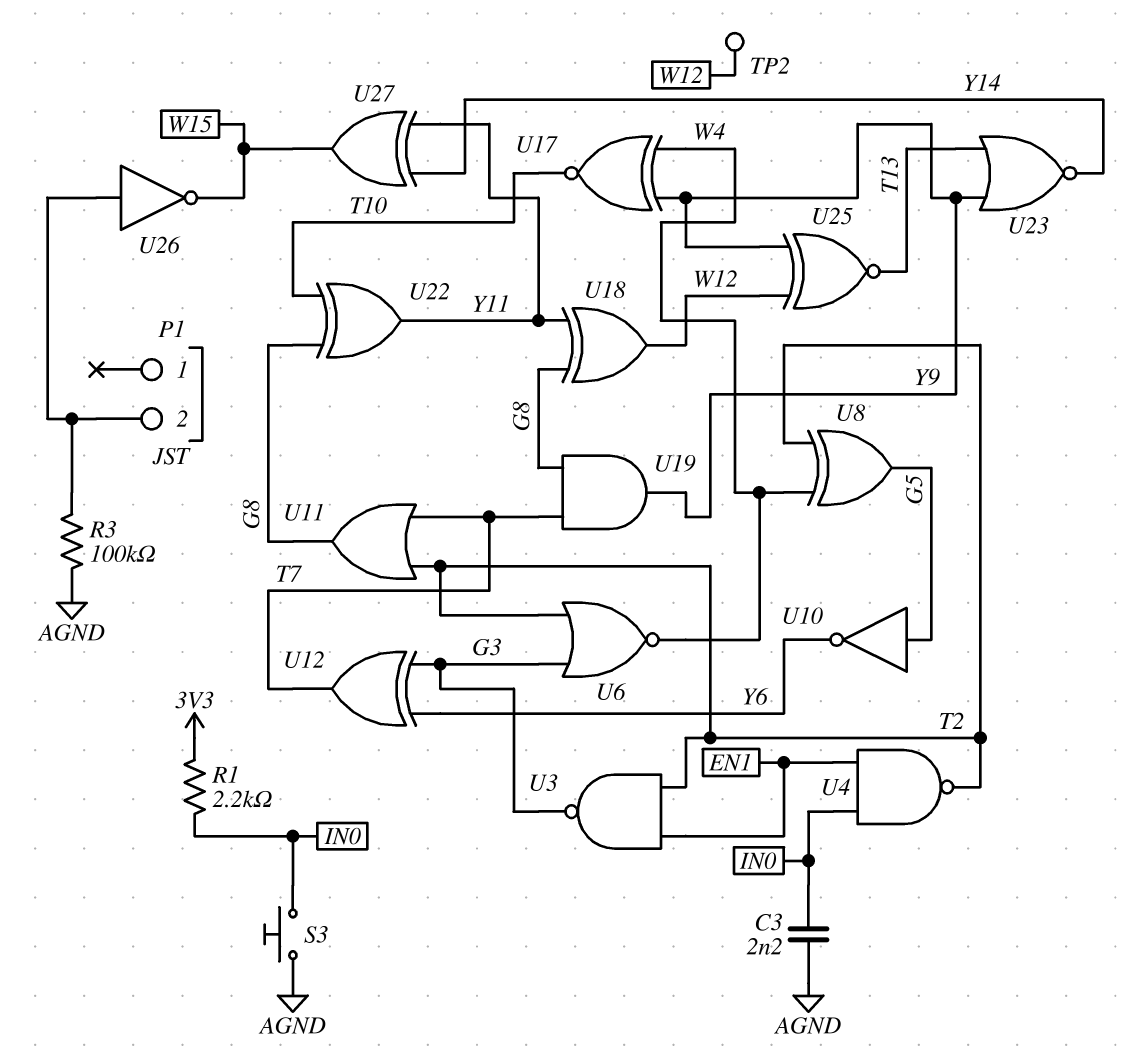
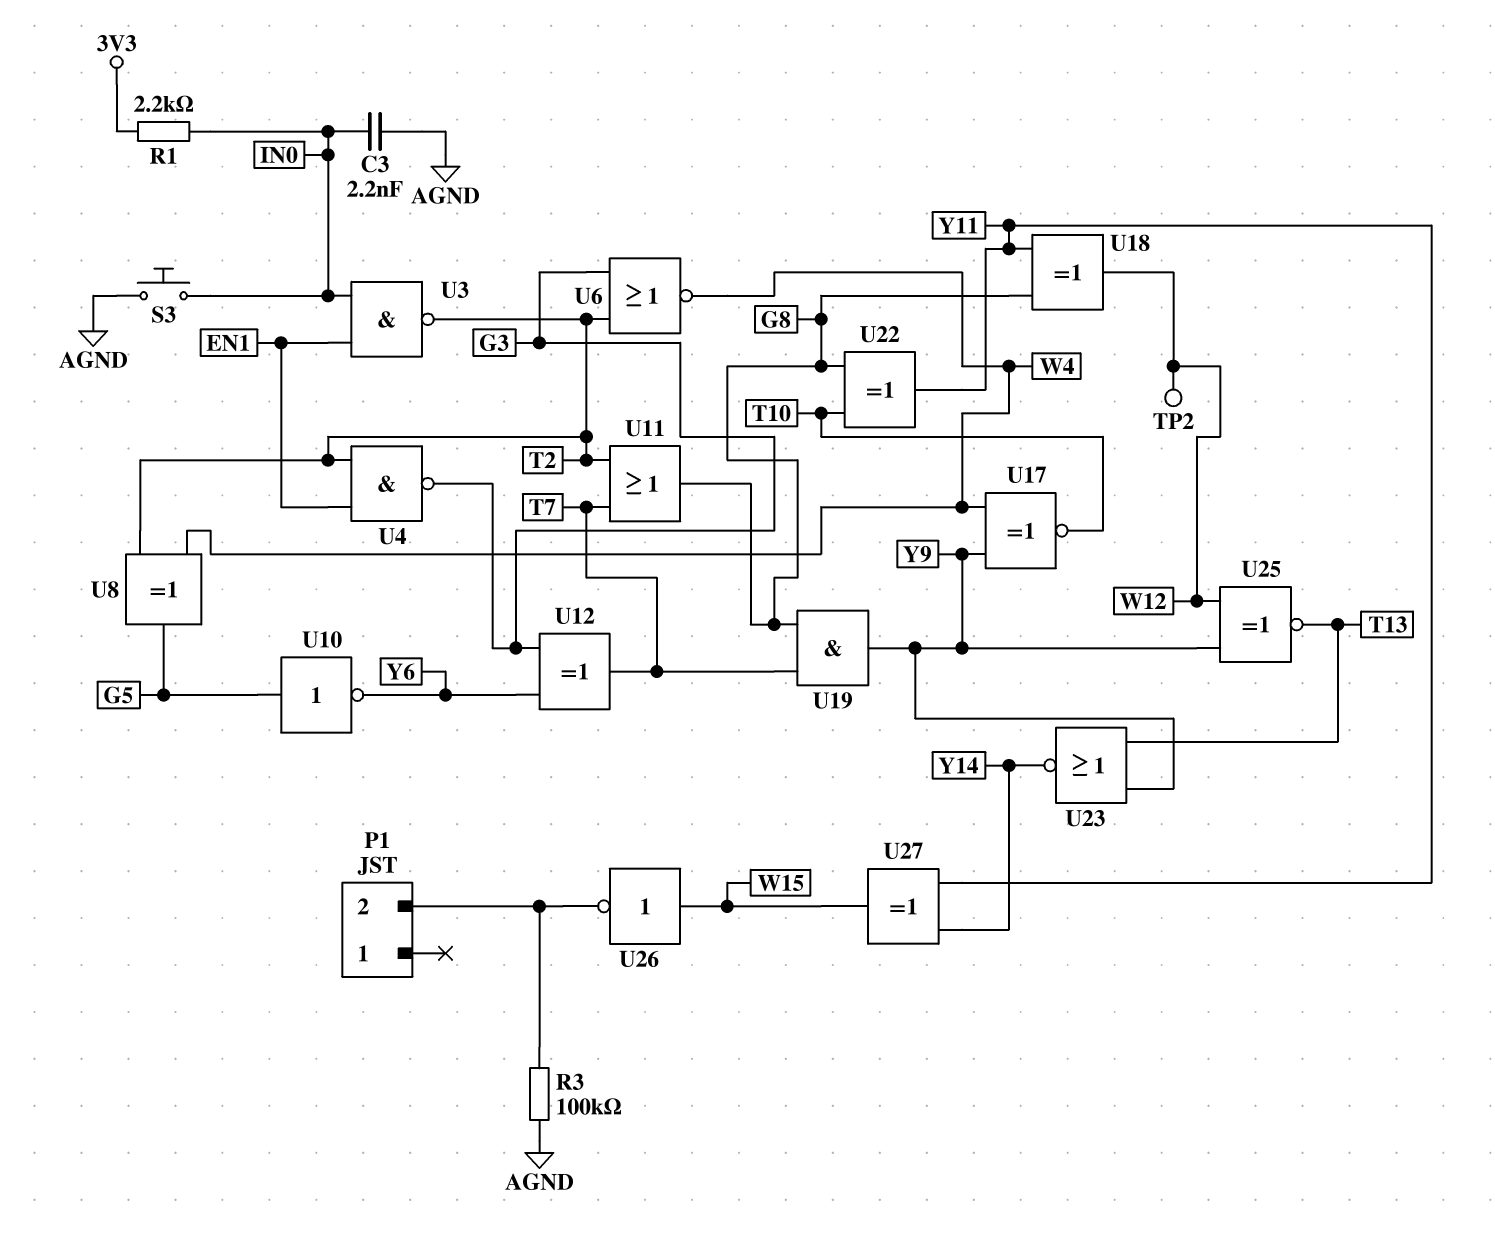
U3: NAND (in EN1, in T2, out G3) -> NAND (in EN1, in IN0, out T2)
U4: NAND (in EN1, in IN0, out T2) -> NAND (in EN1, in T2, out G3)
U26: NOT (in P1/2, out W15) -> NOT (in W15, out P1/2)

